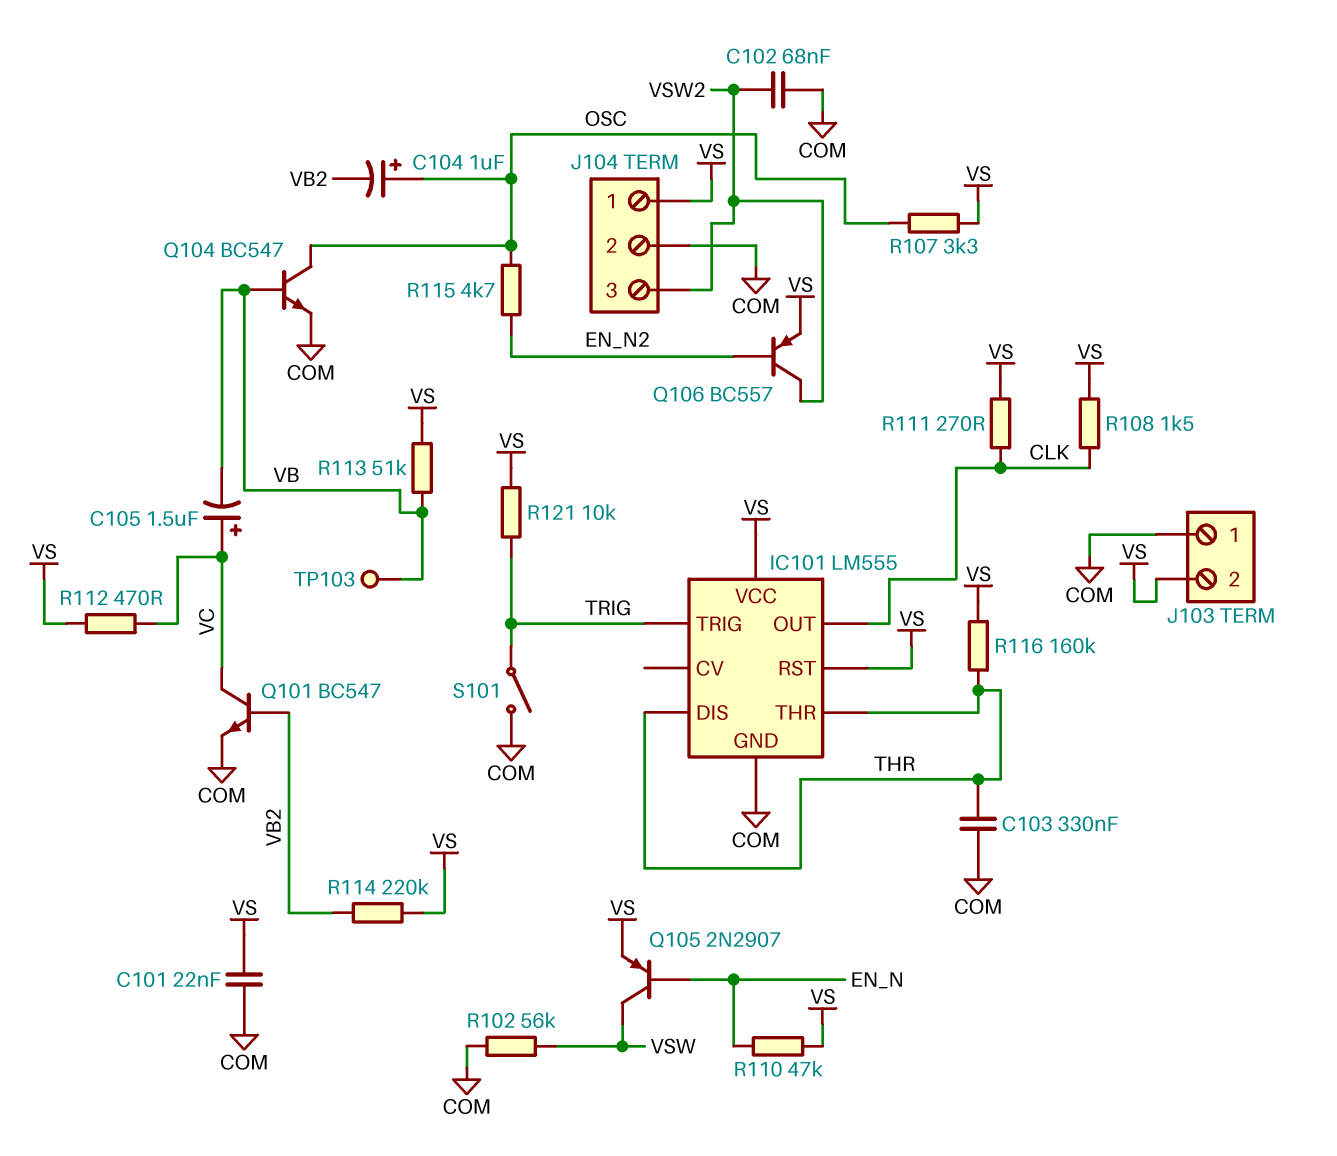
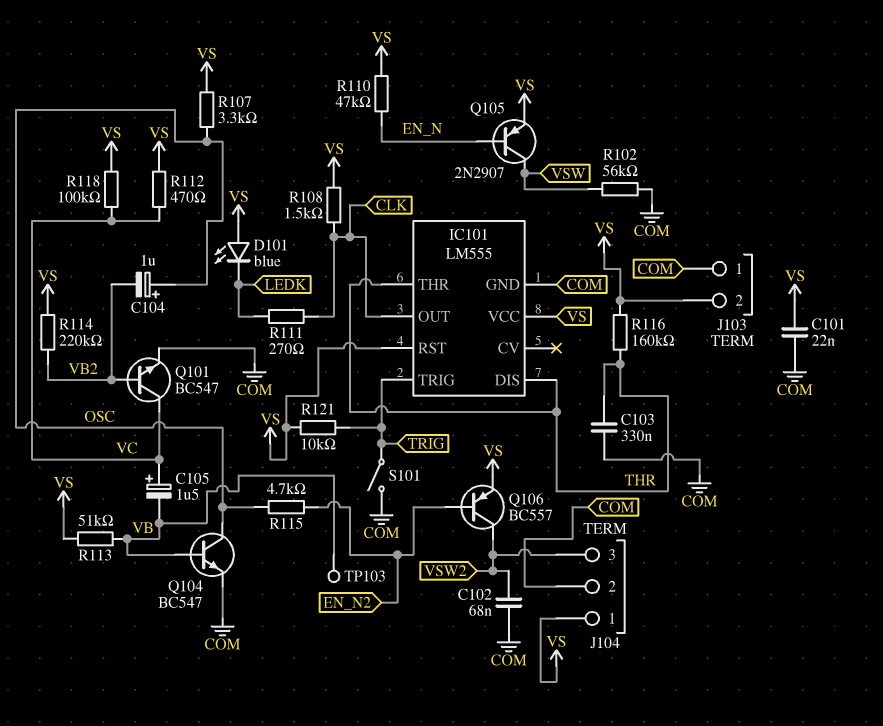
D101: none -> LED blue (A VS, K LEDK)
R111: 270 (CLK, VS) -> 270 (CLK, LEDK)
R118: none -> 100k (VC, VS)

